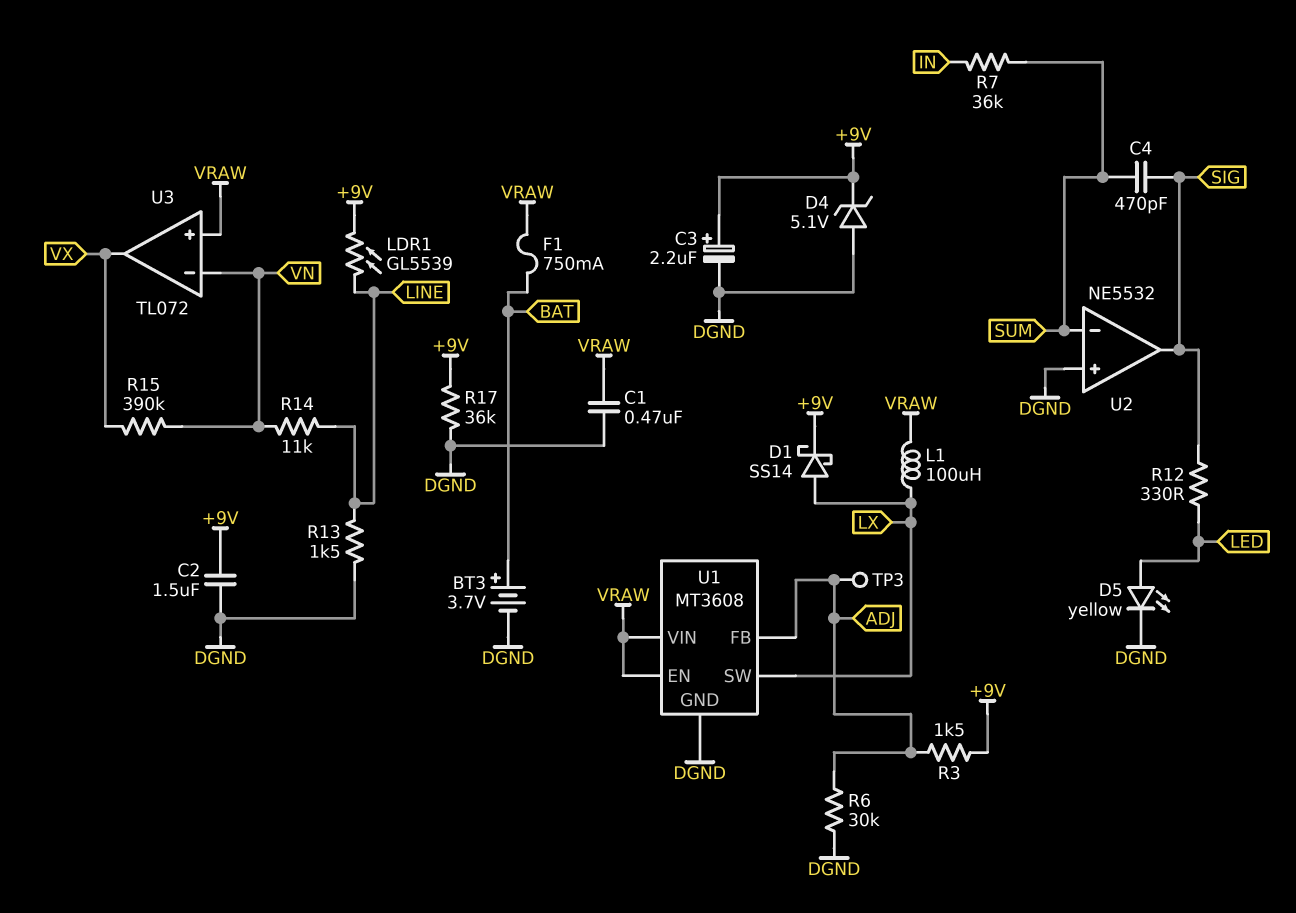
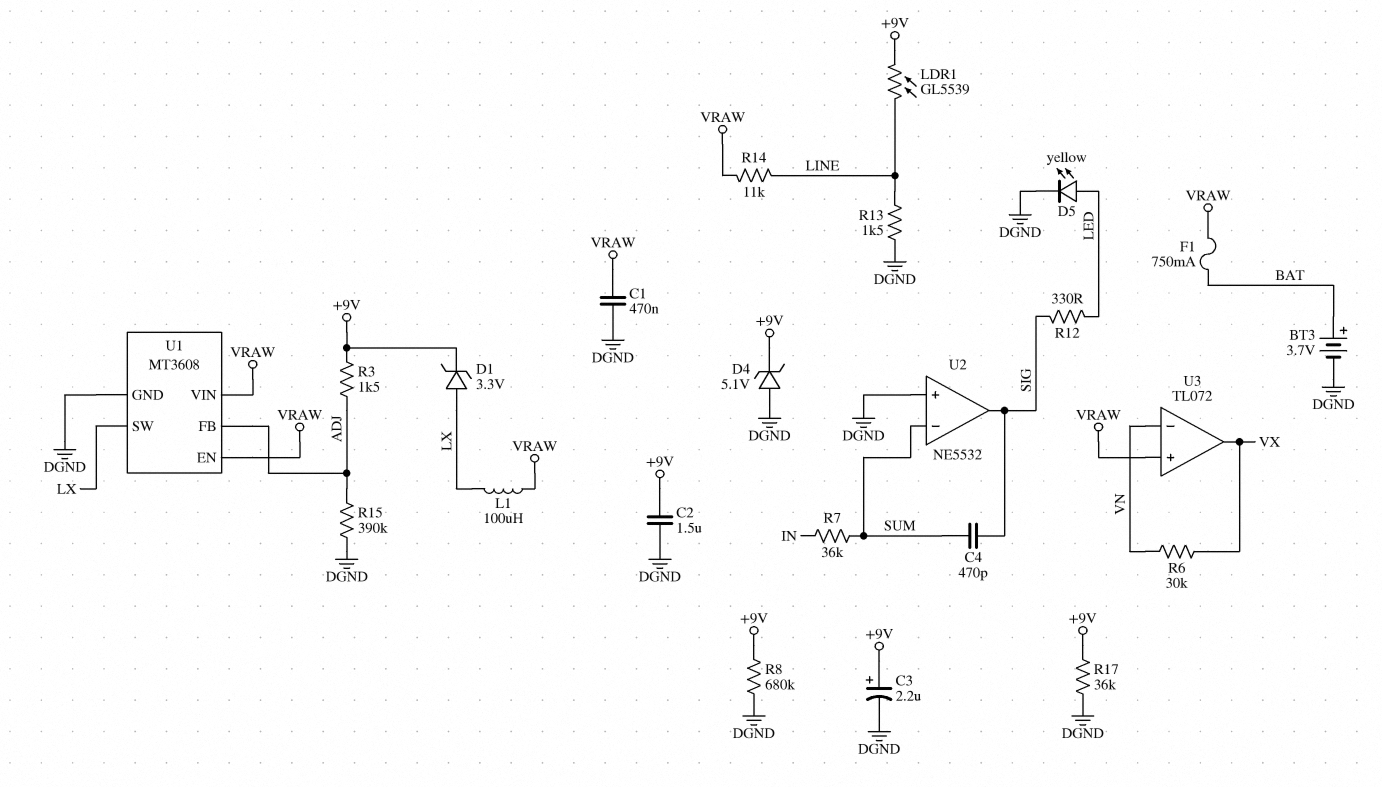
D1: schottky SS14 (A LX, K +9V) -> zener 3.3V (A LX, K +9V)
R6: 30k (ADJ, DGND) -> 30k (VN, VX)
R8: none -> 680k (+9V, DGND)
R14: 11k (LINE, VN) -> 11k (LINE, VRAW)
R15: 390k (VN, VX) -> 390k (ADJ, DGND)
TP3: test point (ADJ) -> none

